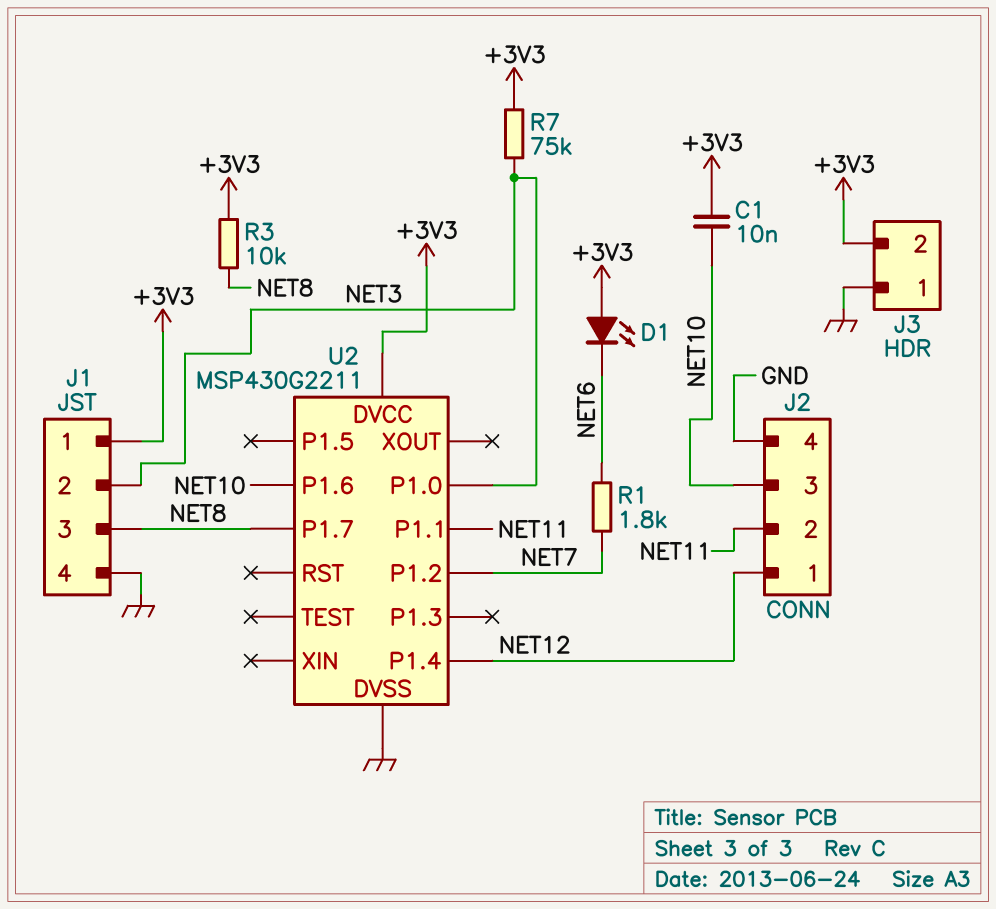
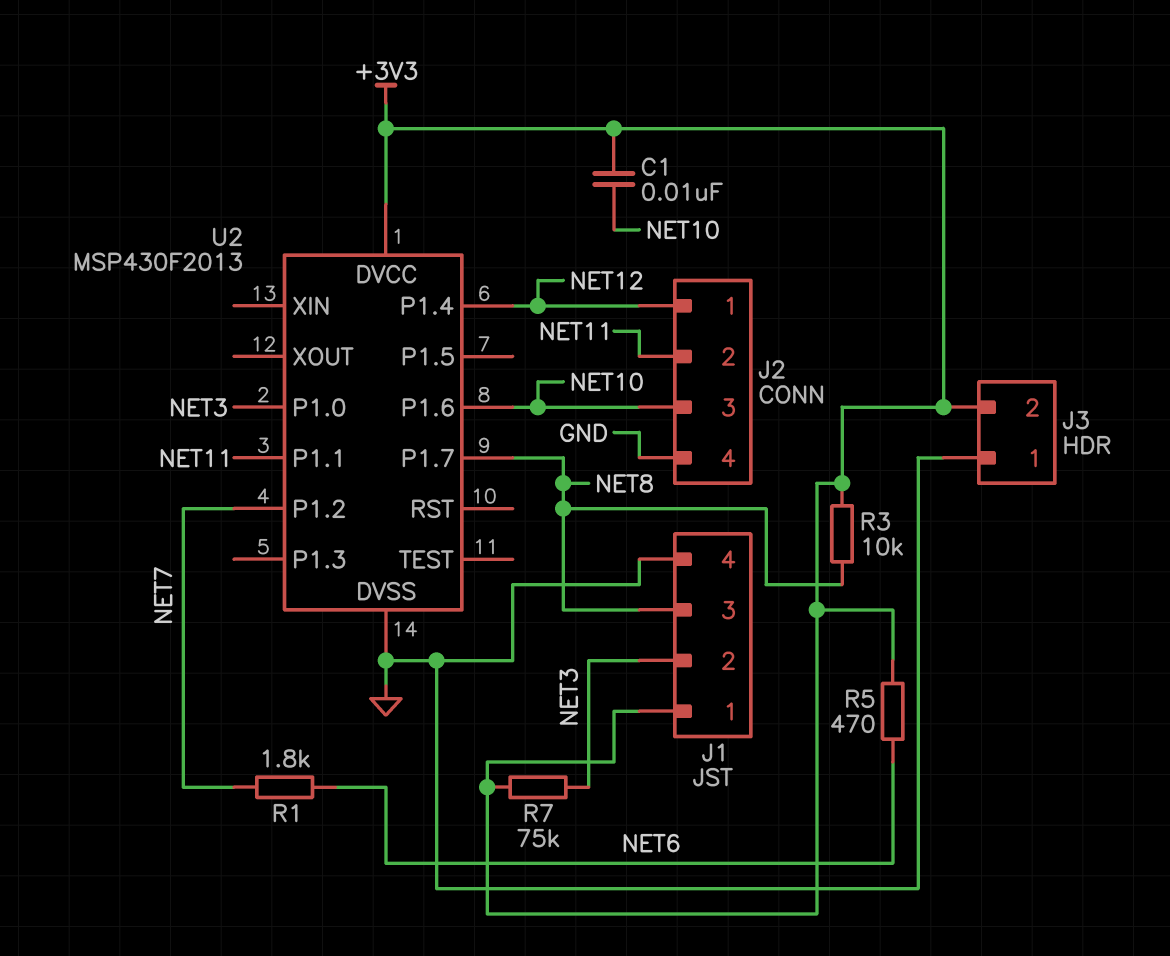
D1: LED (A +3V3, K NET6) -> none
R5: none -> 470 (+3V3, NET6)
U2: MSP430G2211 -> MSP430F2013

